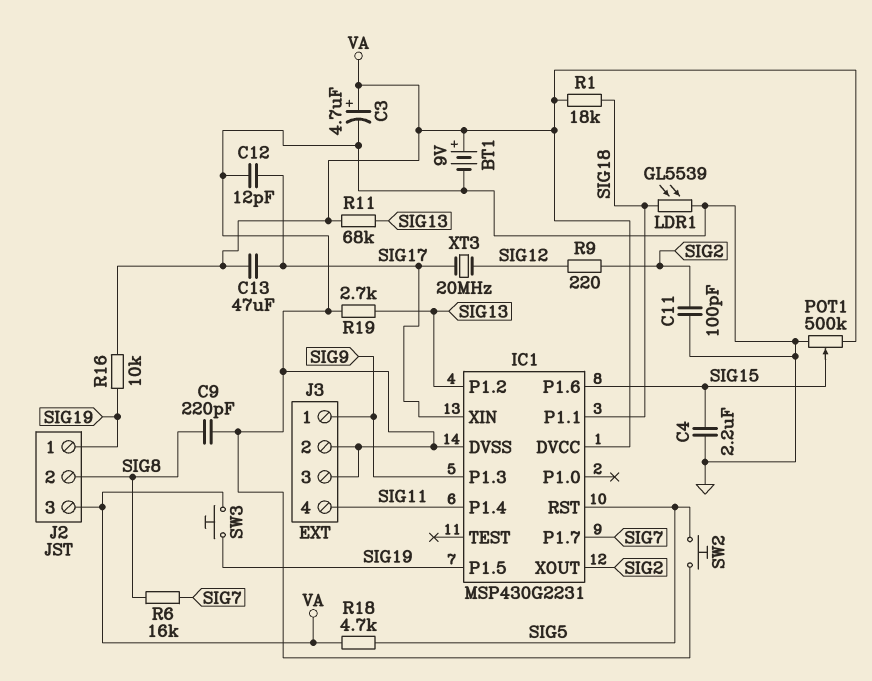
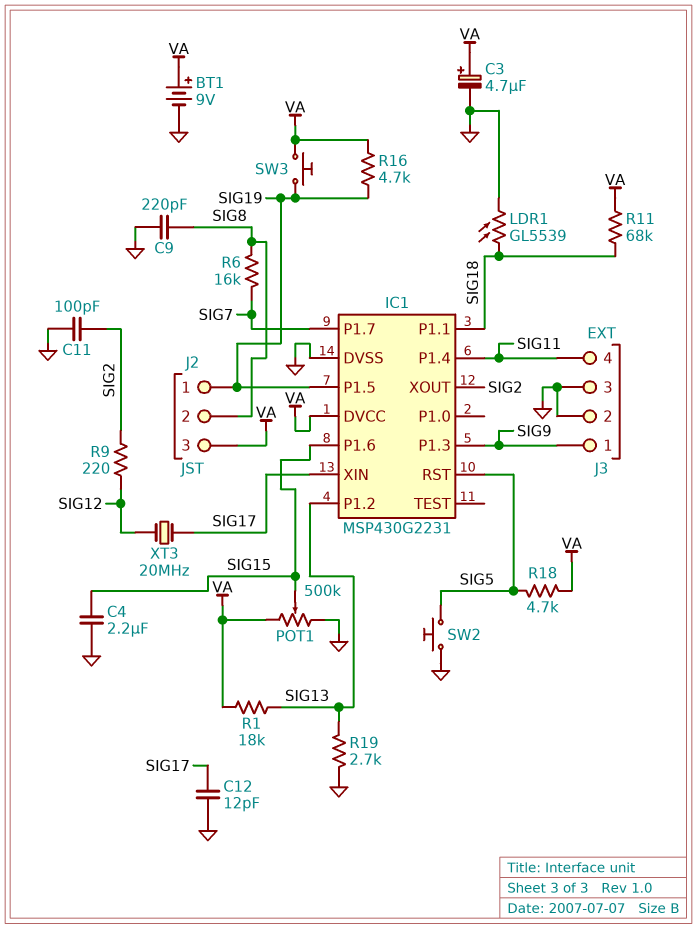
C13: 47uF (SIG17, VA) -> none
R1: 18k (SIG18, VA) -> 18k (SIG13, VA)
R11: 68k (SIG13, VA) -> 68k (SIG18, VA)
R16: 10k (SIG19, VA) -> 4.7k (SIG19, VA)

